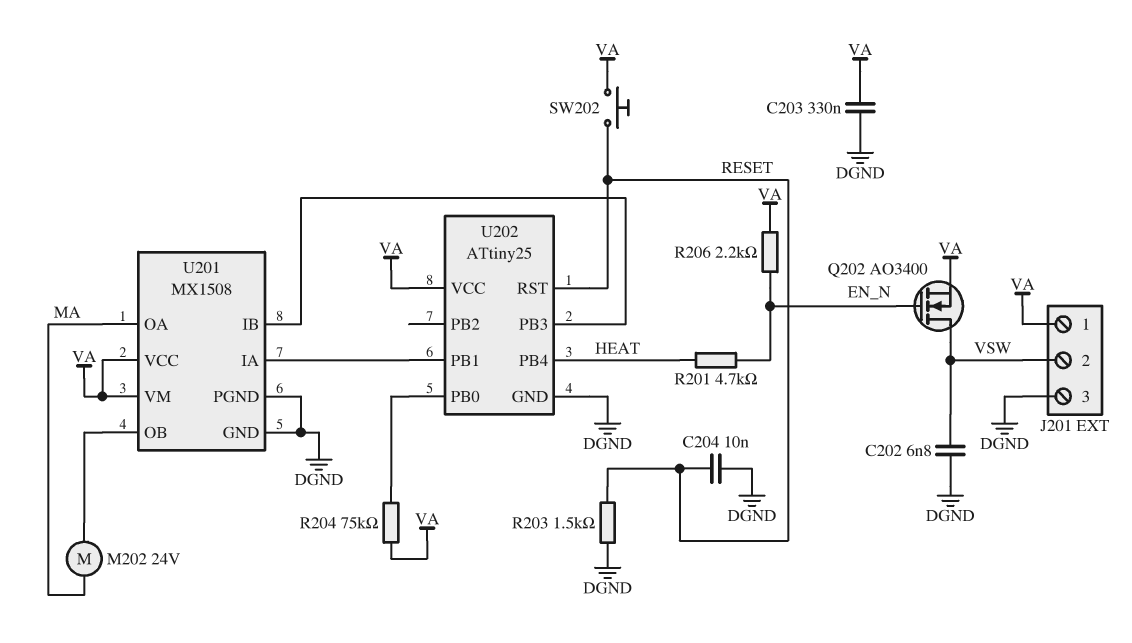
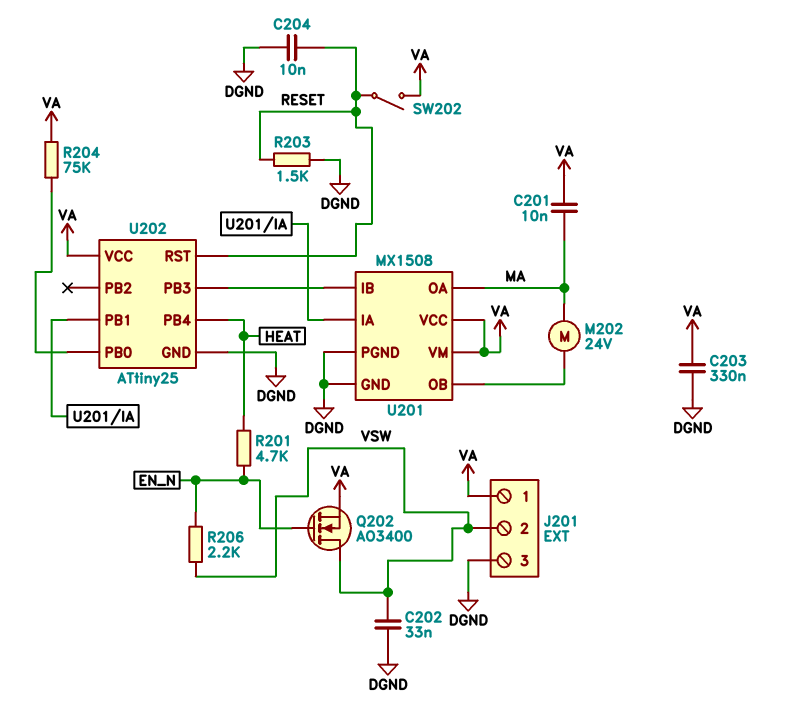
C201: none -> 10nF (MA, VA)
C202: 6.8nF (DGND, VSW) -> 33nF (DGND, VSW)
R206: 2.2k (EN_N, VA) -> 2.2k (EN_N, VSW)
SW202: button (RESET, VA) -> switch (RESET, VA)

